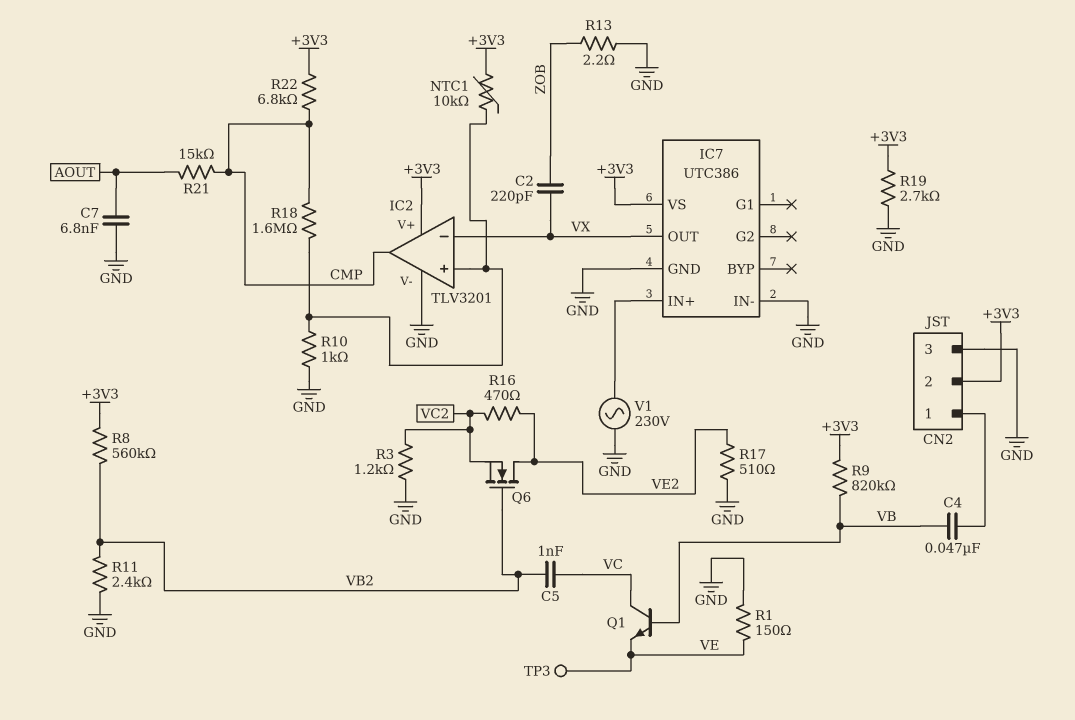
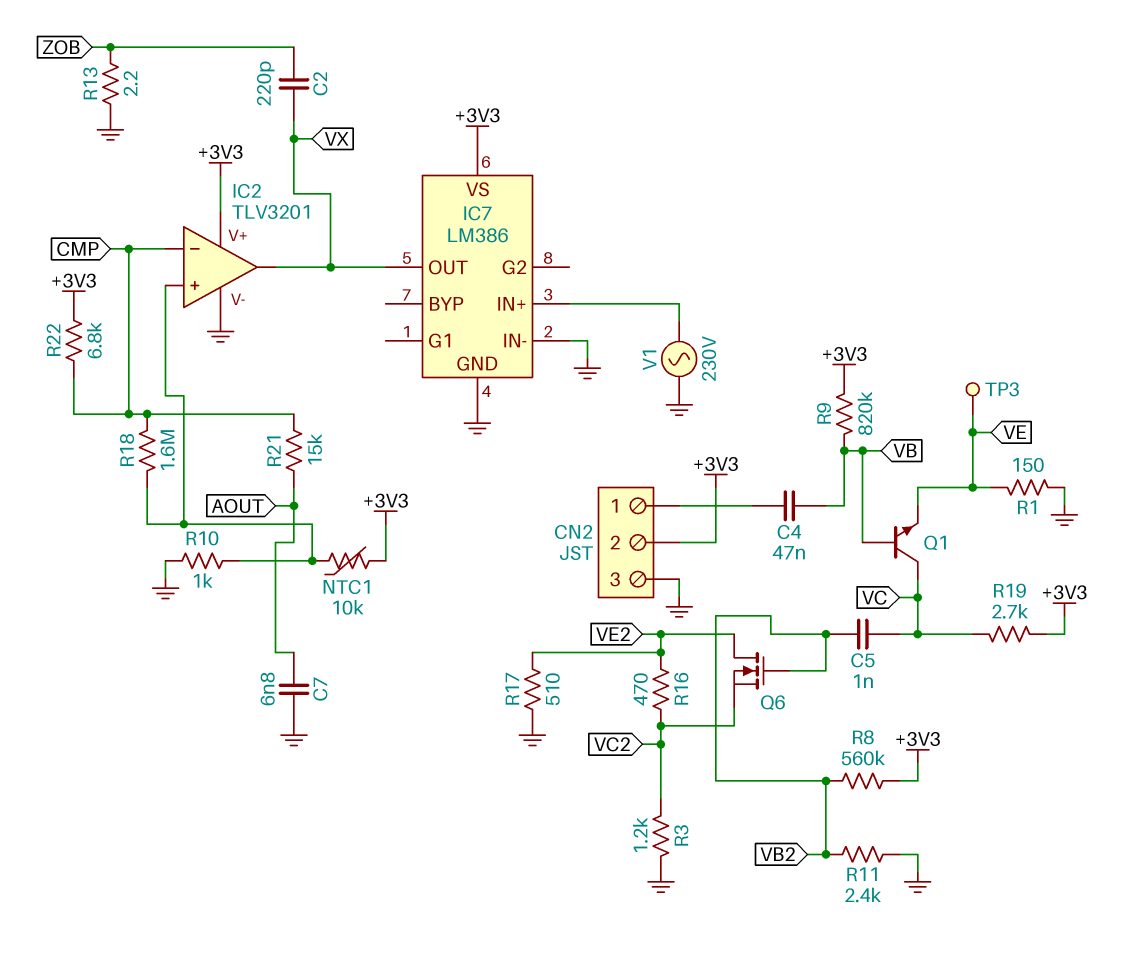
IC2 pin in-: VX -> CMP
IC2 pin out: CMP -> VX
IC7: UTC386 -> LM386
R19: 2.7k (+3V3, GND) -> 2.7k (+3V3, VC)

